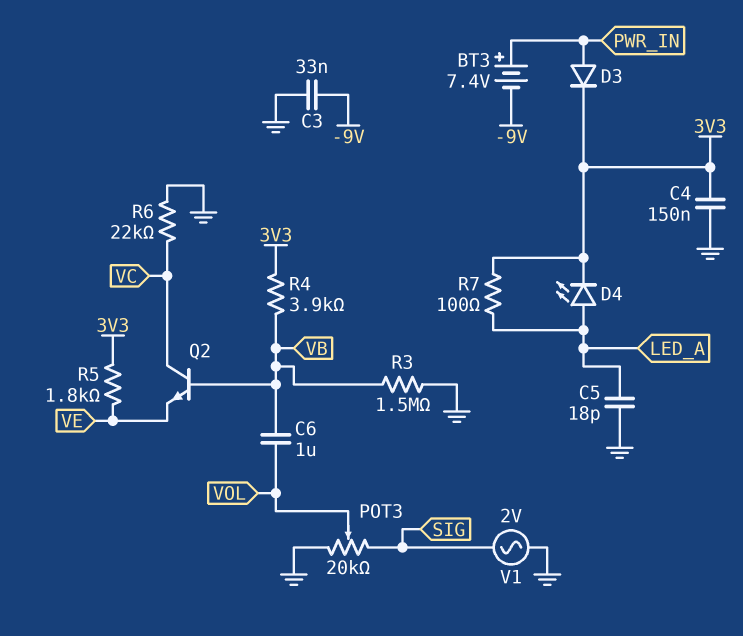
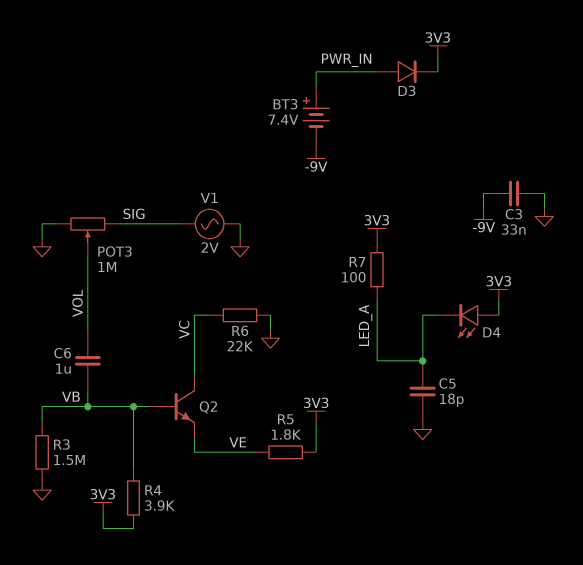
C4: 150nF (3V3, GND) -> none
D4: LED (A LED_A, K 3V3) -> LED (A 3V3, K LED_A)
POT3: 20k (GND, SIG, wiper VOL) -> 1M (GND, SIG, wiper VOL)

